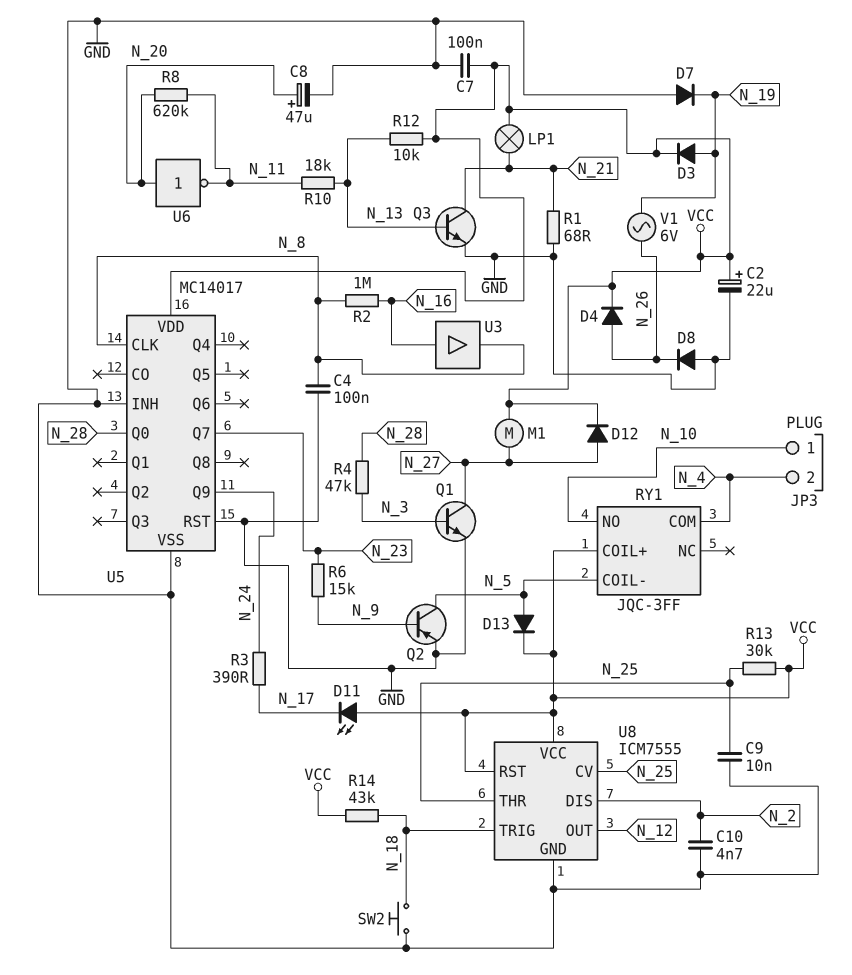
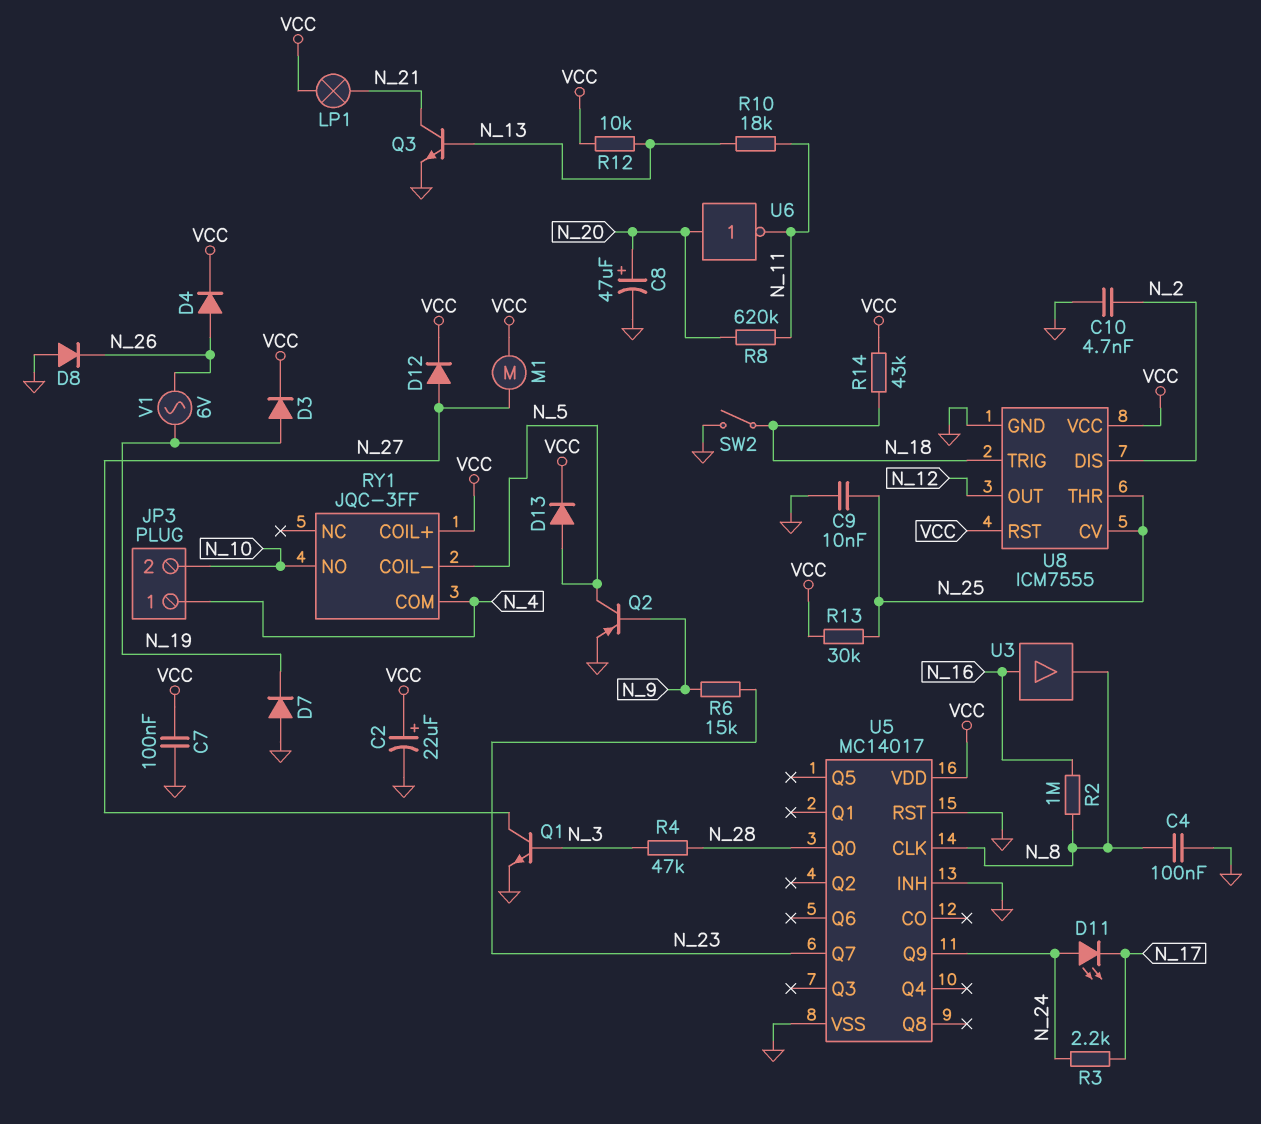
D11: LED (A VCC, K N_17) -> LED (A N_24, K N_17)
JP3 pin 1: N_10 -> N_4
JP3 pin 2: N_4 -> N_10
R1: 68 (GND, N_21) -> none
R3: 390 (N_17, N_24) -> 2.2k (N_17, N_24)
SW2: button (GND, N_18) -> switch (GND, N_18)

